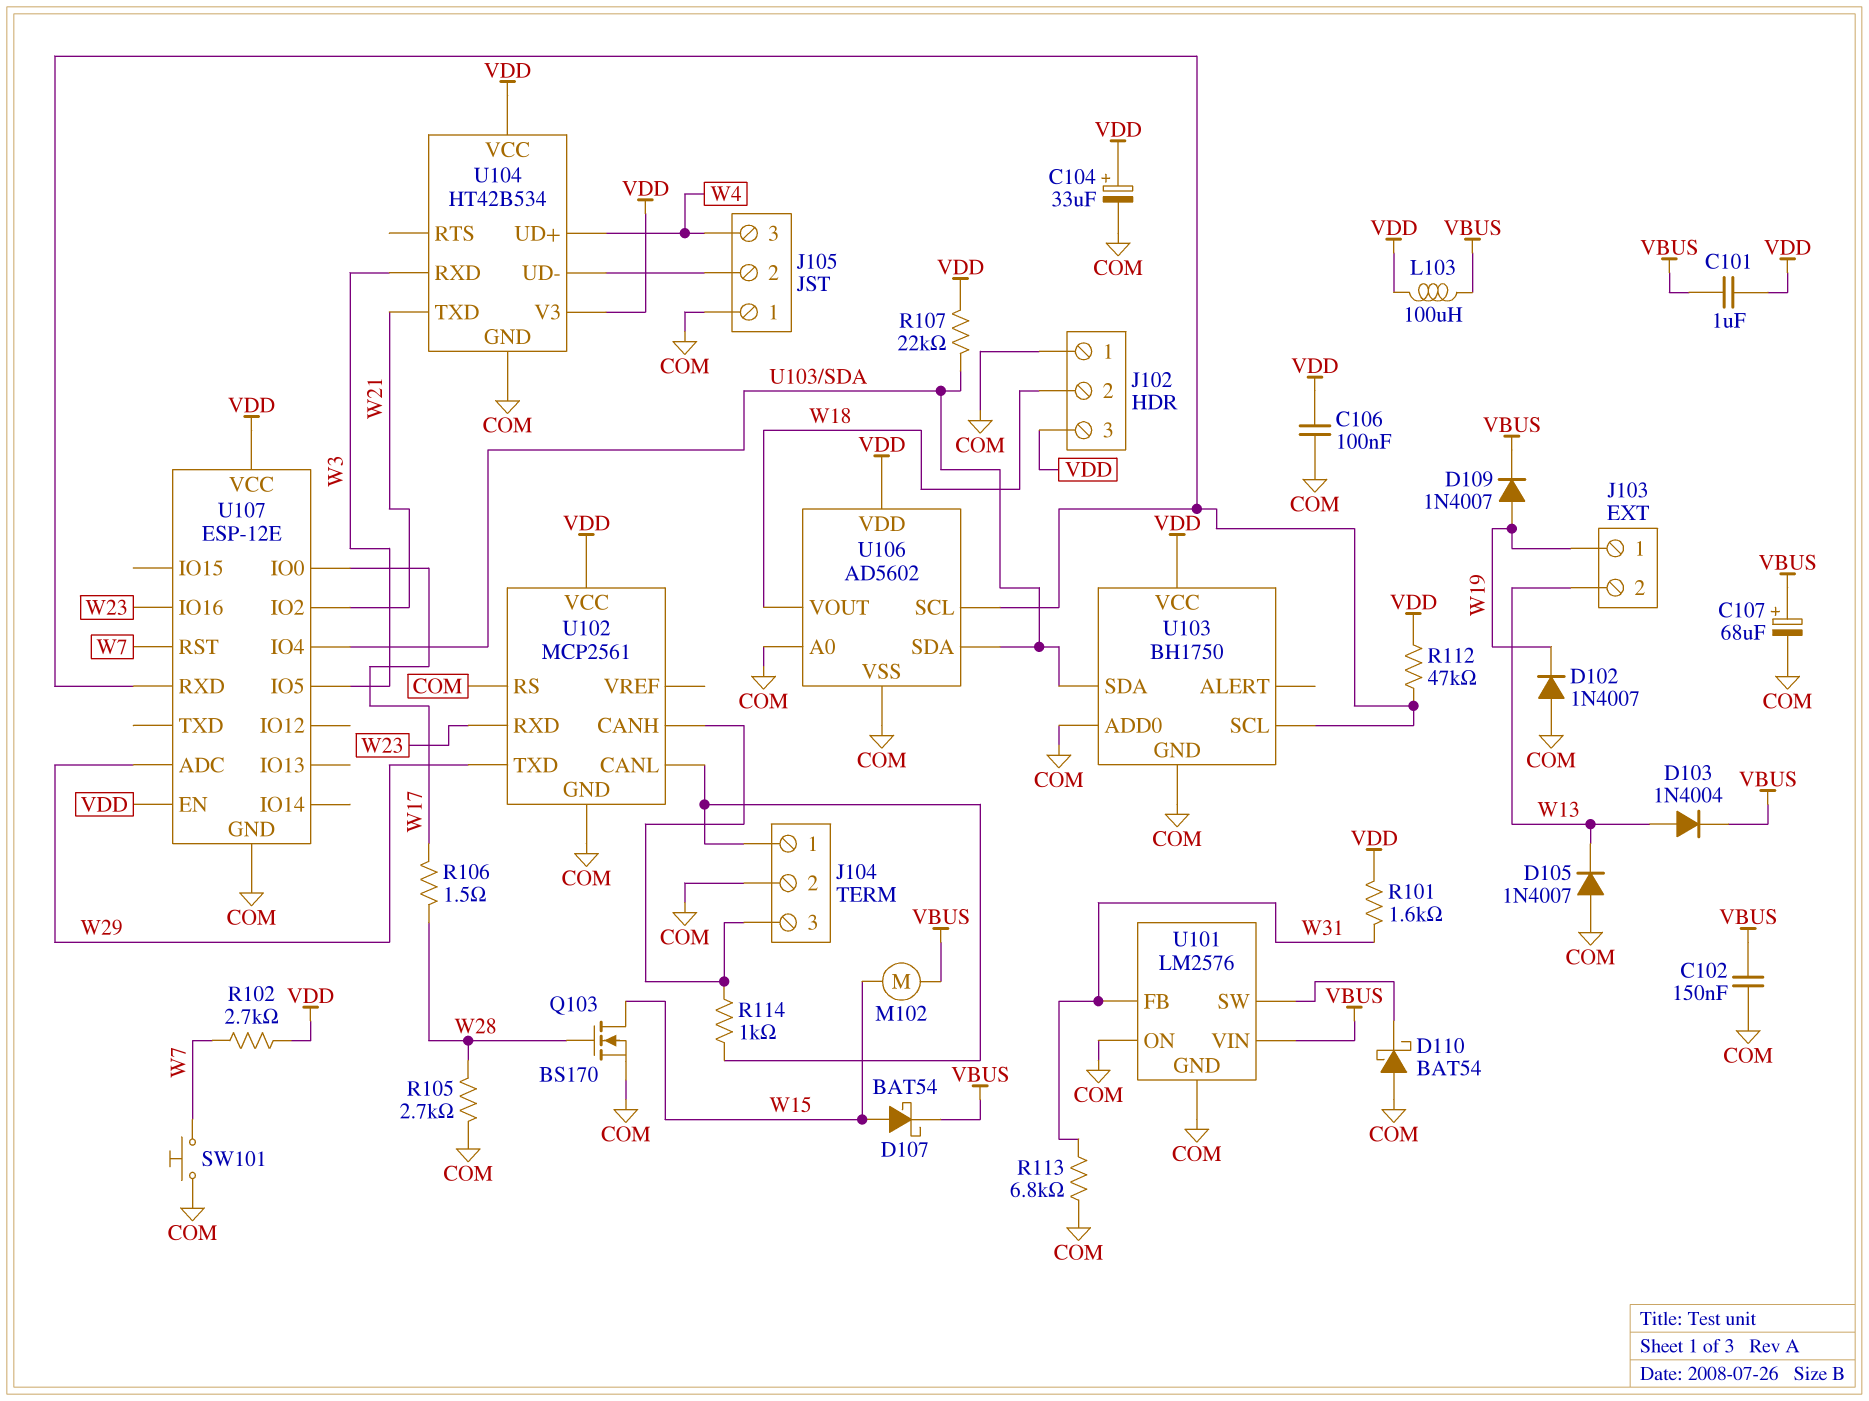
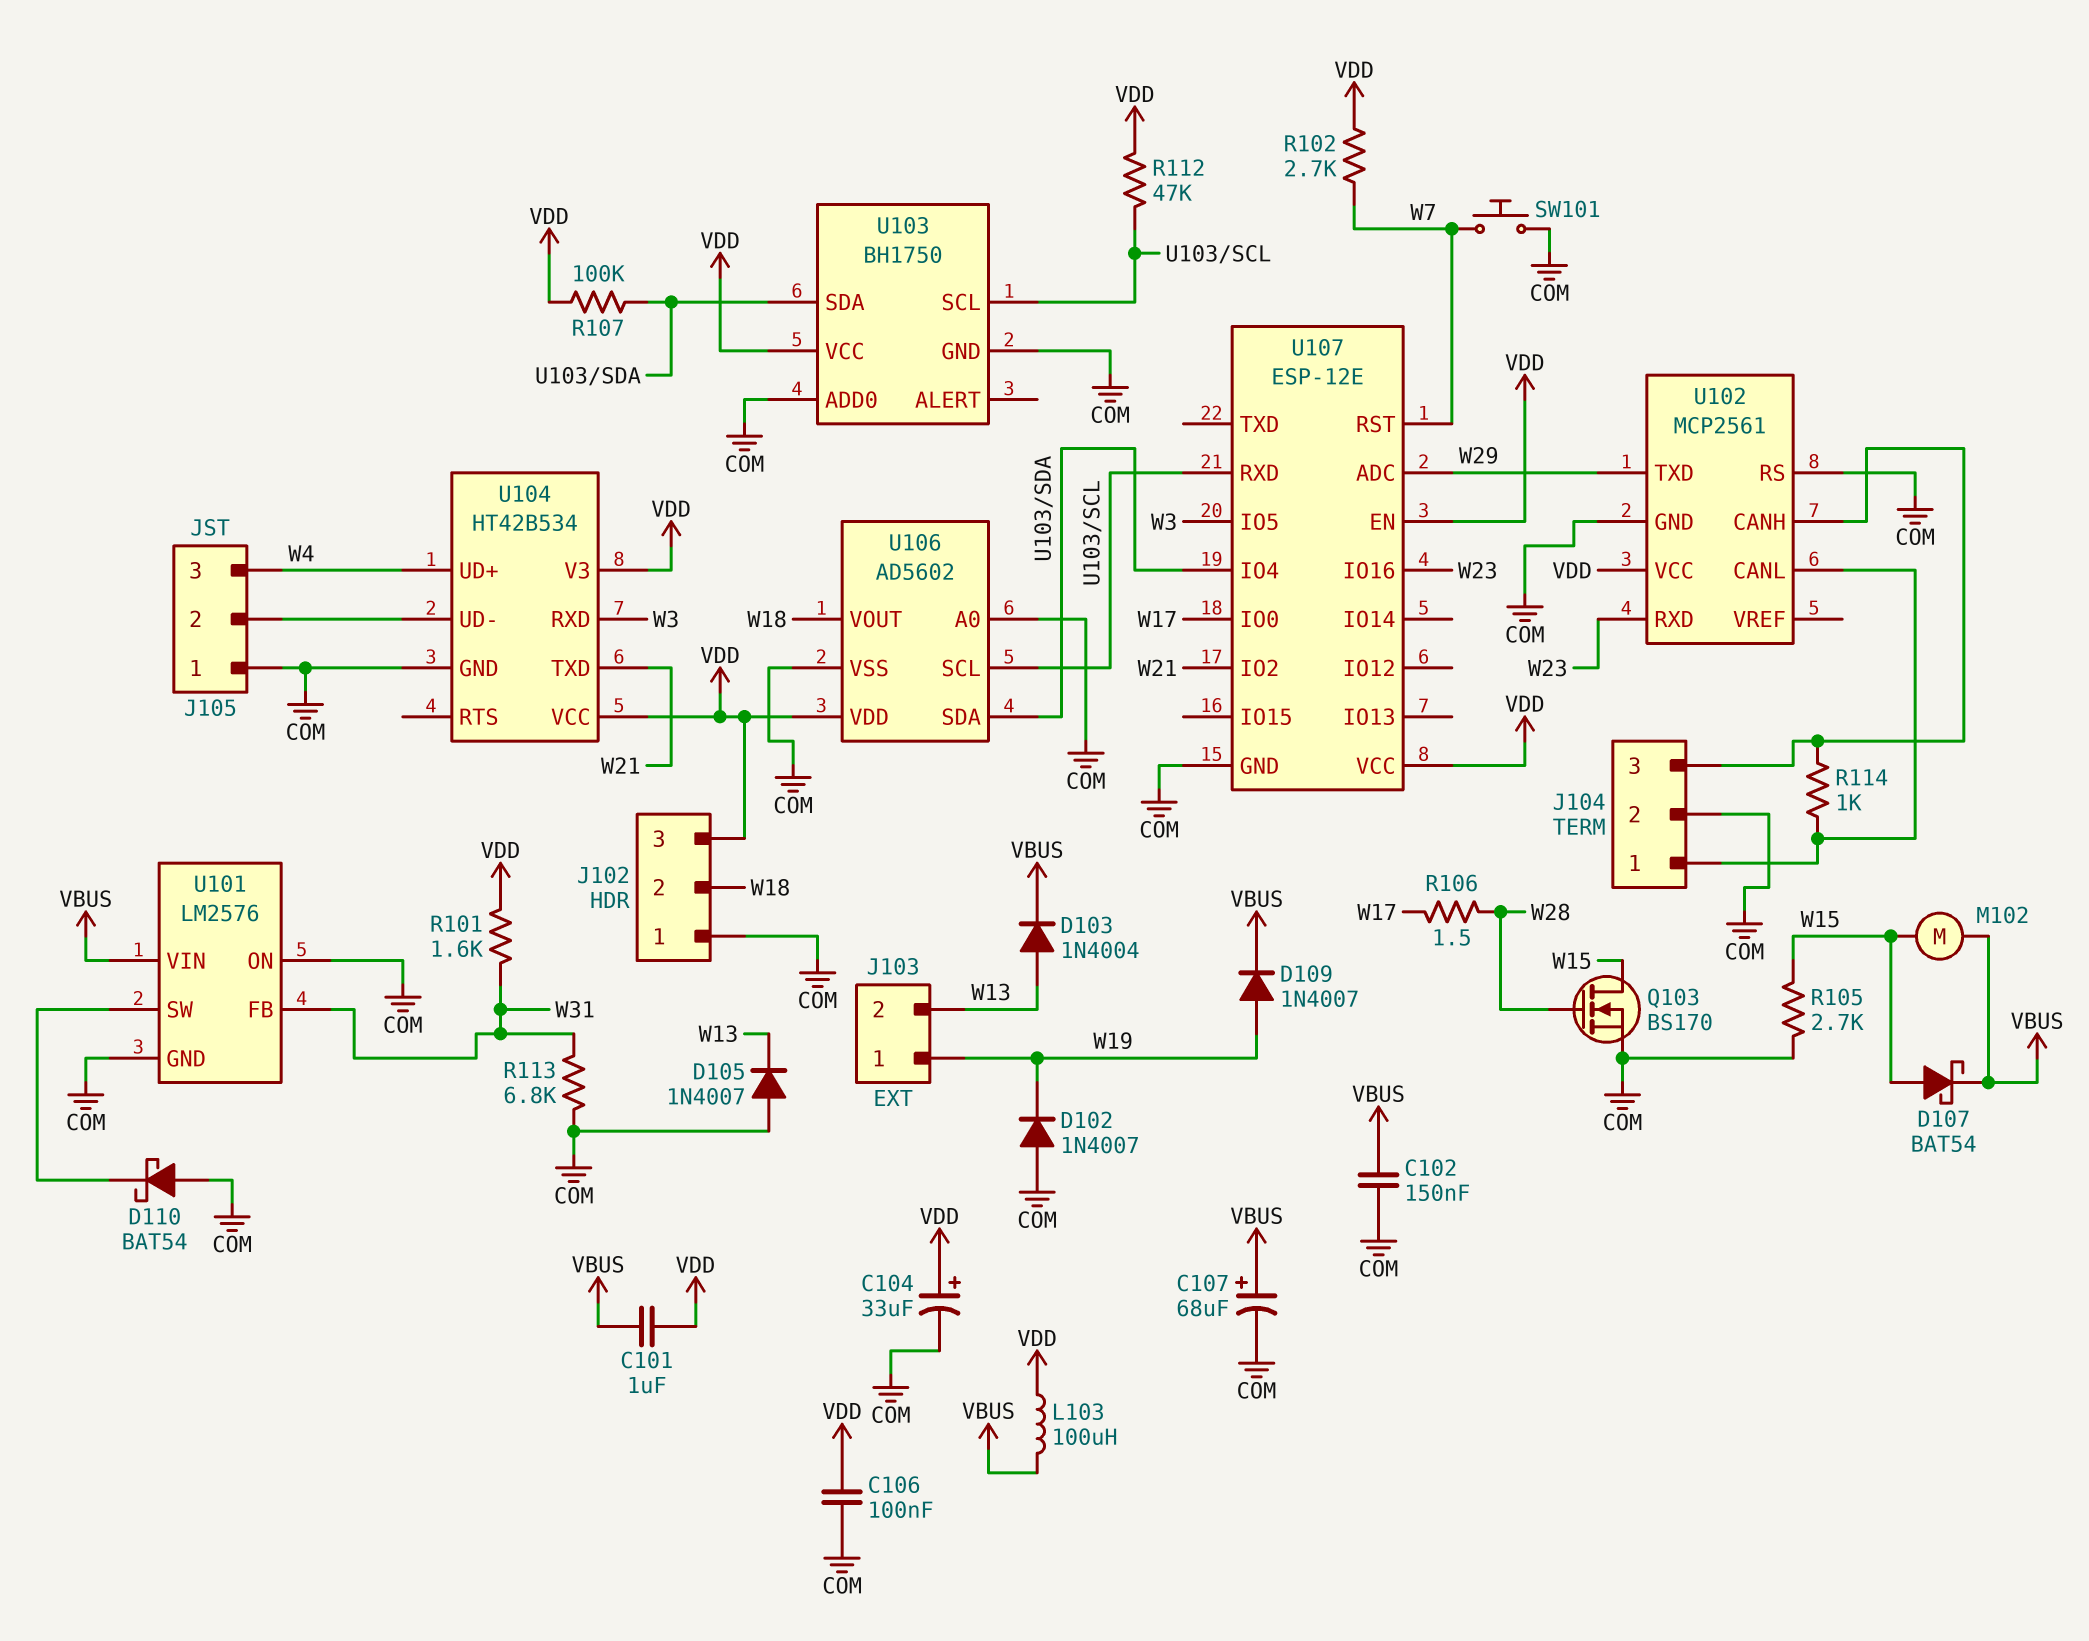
R105: 2.7k (COM, W28) -> 2.7k (COM, W15)
R107: 22k (U103/SDA, VDD) -> 100k (U103/SDA, VDD)

